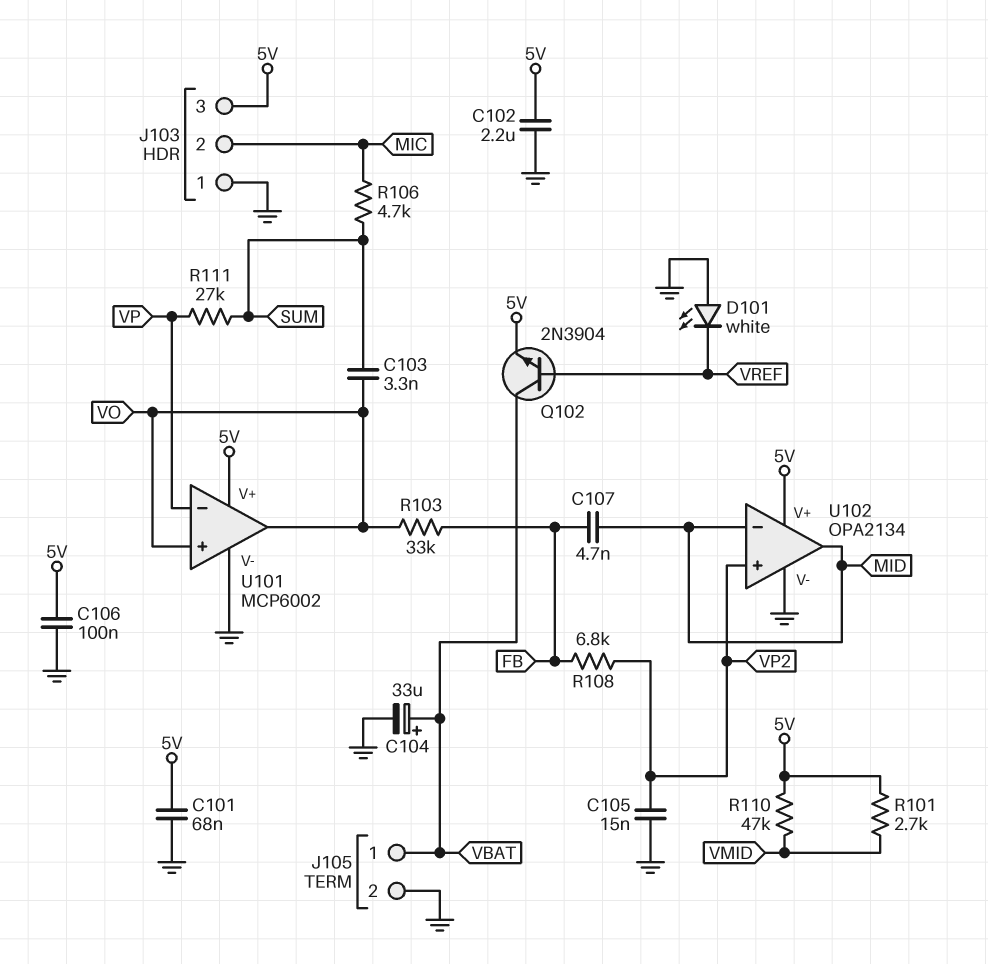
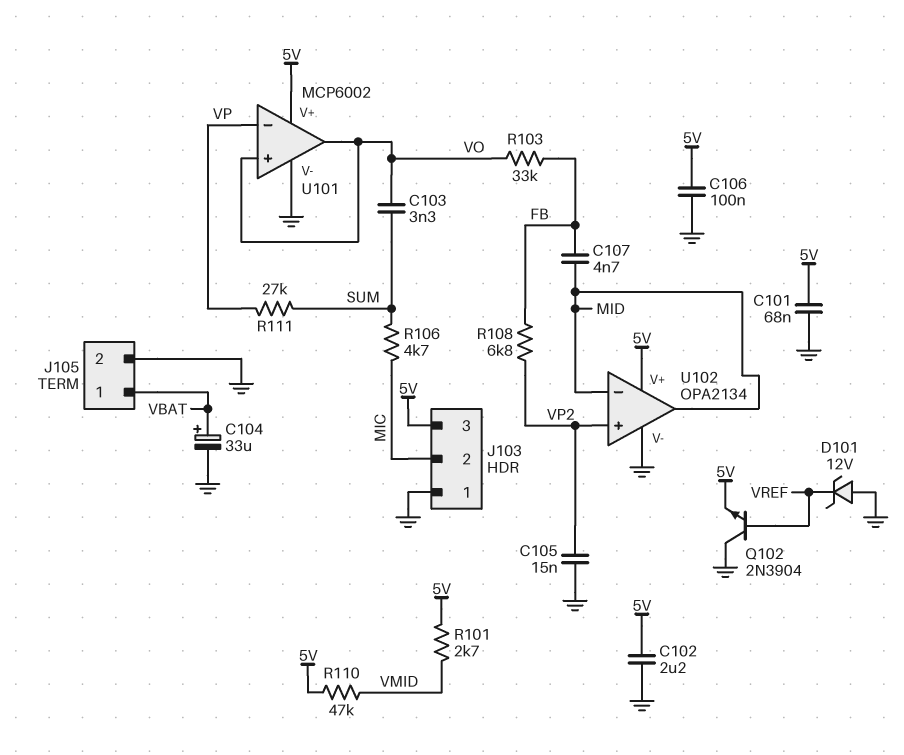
D101: LED white (A GND, K VREF) -> zener 12V (A GND, K VREF)
Q102: NPN 2N3904 (B VREF, C VBAT, E 5V) -> NPN 2N3904 (B VREF, C GND, E 5V)

